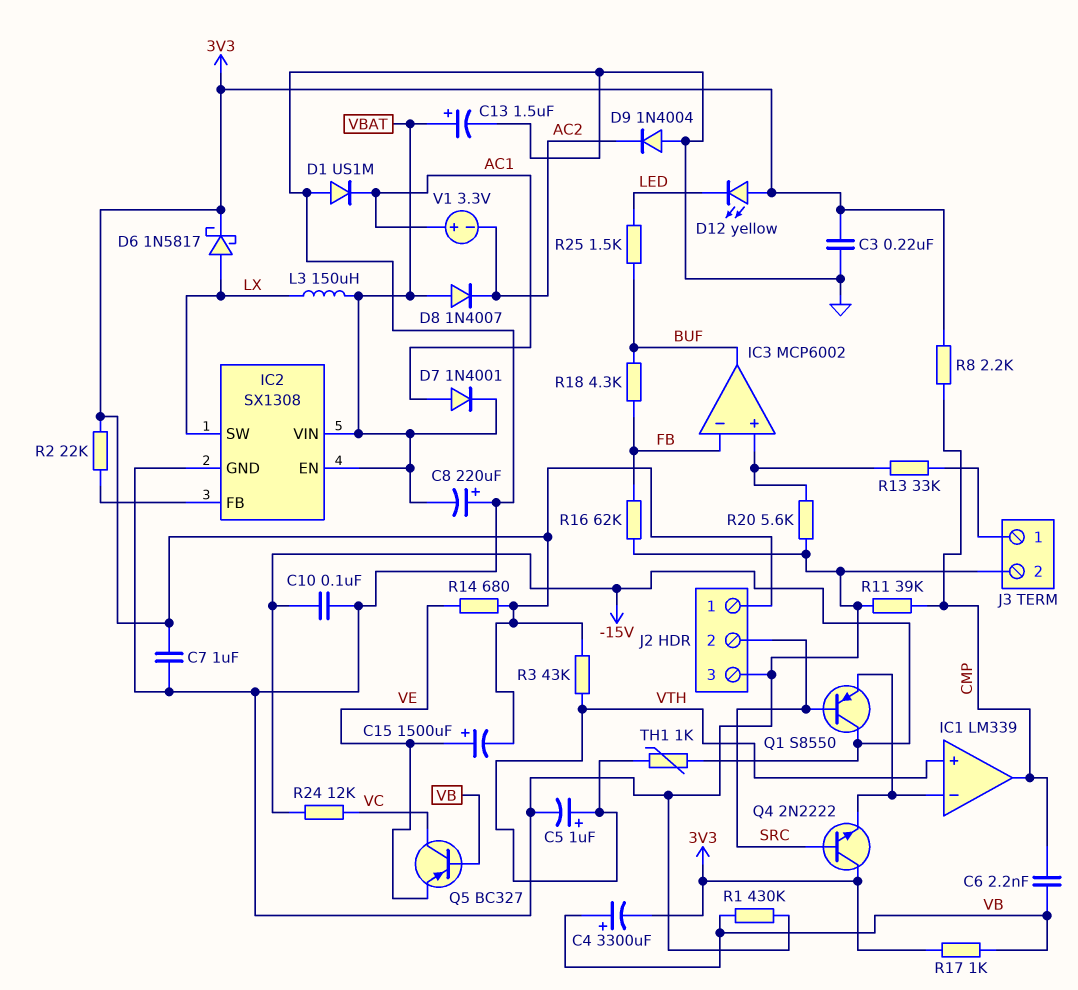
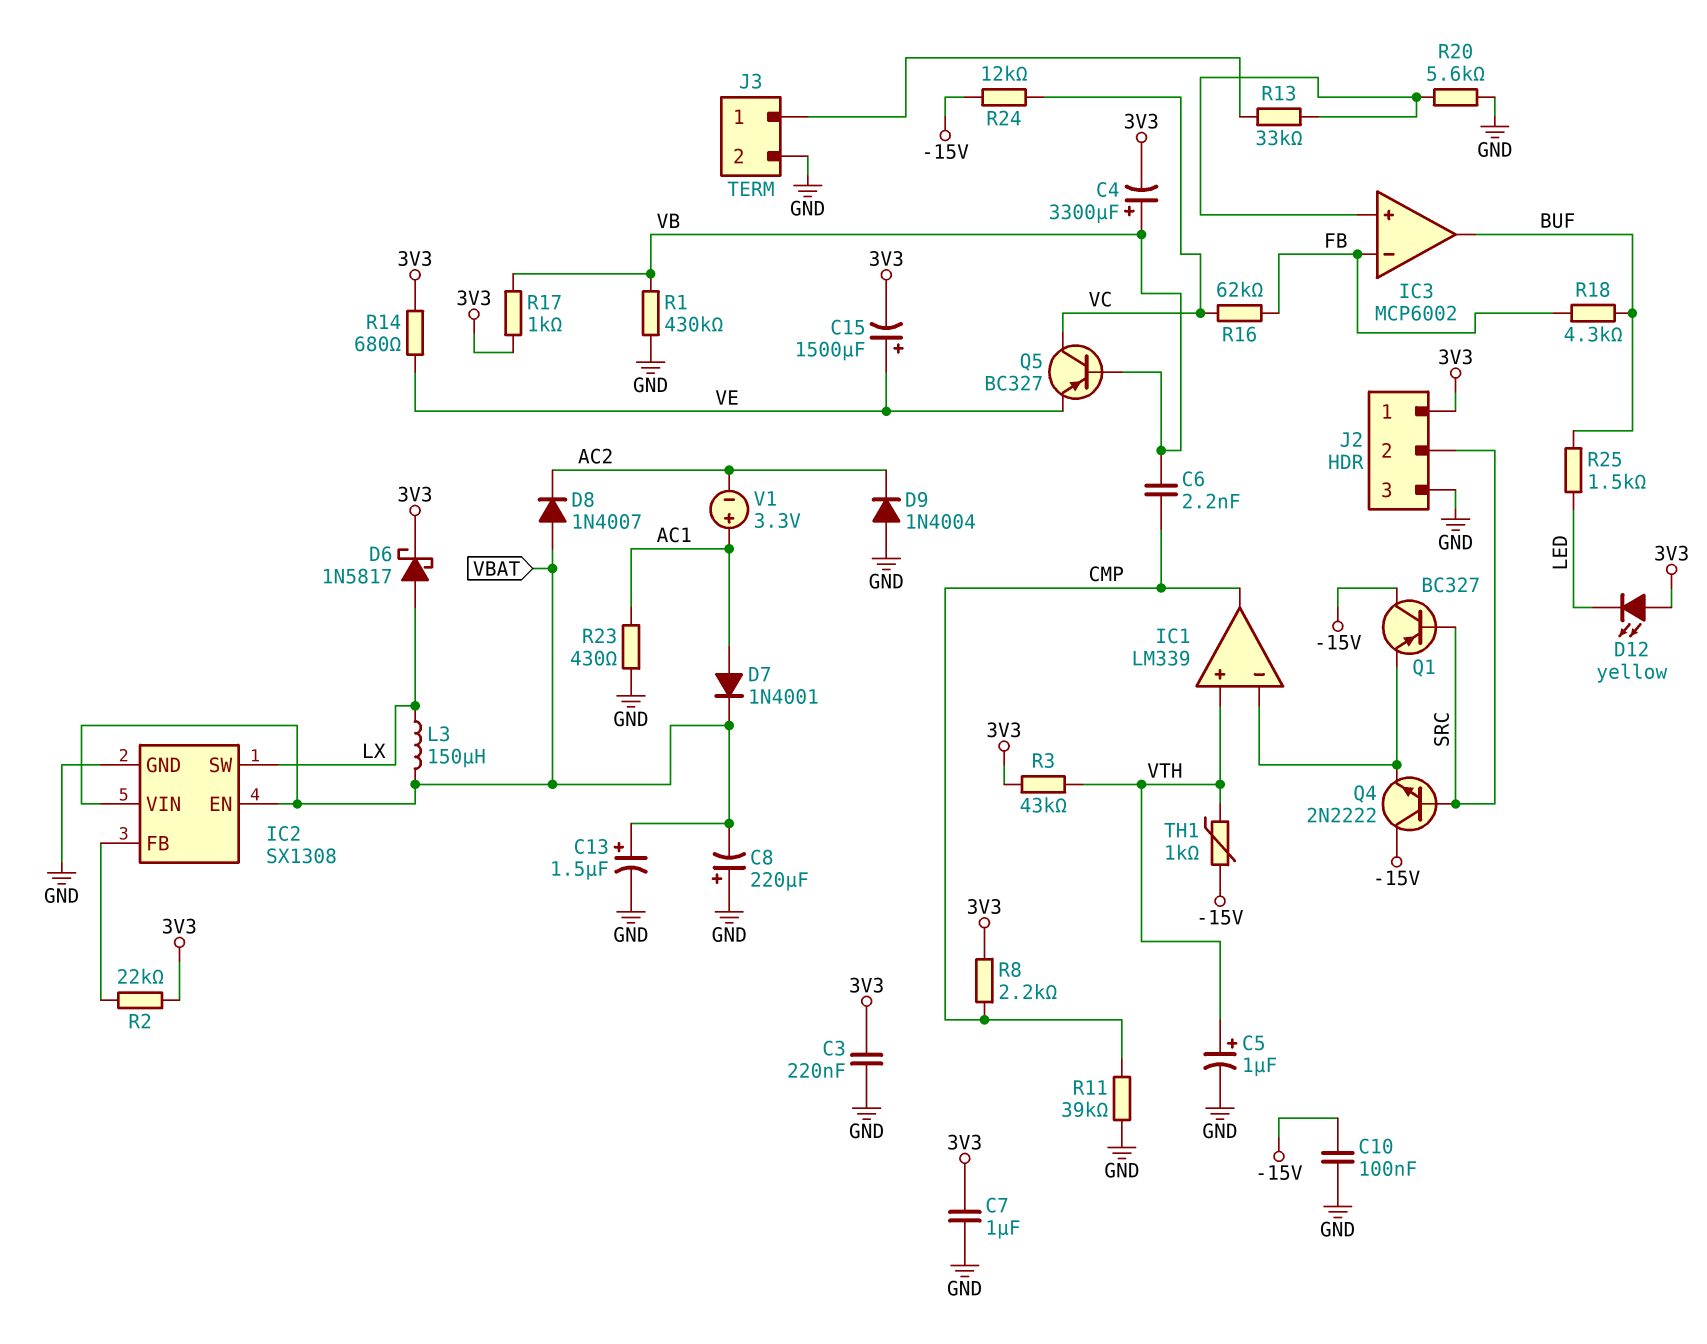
D1: diode US1M (A GND, K AC1) -> none
Q1: PNP S8550 (B SRC, C -15V, E IC1/in-) -> PNP BC327 (B SRC, C -15V, E IC1/in-)
Q4: NPN 2N2222 (B SRC, C 3V3, E IC1/in-) -> NPN 2N2222 (B SRC, C -15V, E IC1/in-)
R16: 62k (FB, GND) -> 62k (FB, VC)
R23: none -> 430 (AC1, GND)

